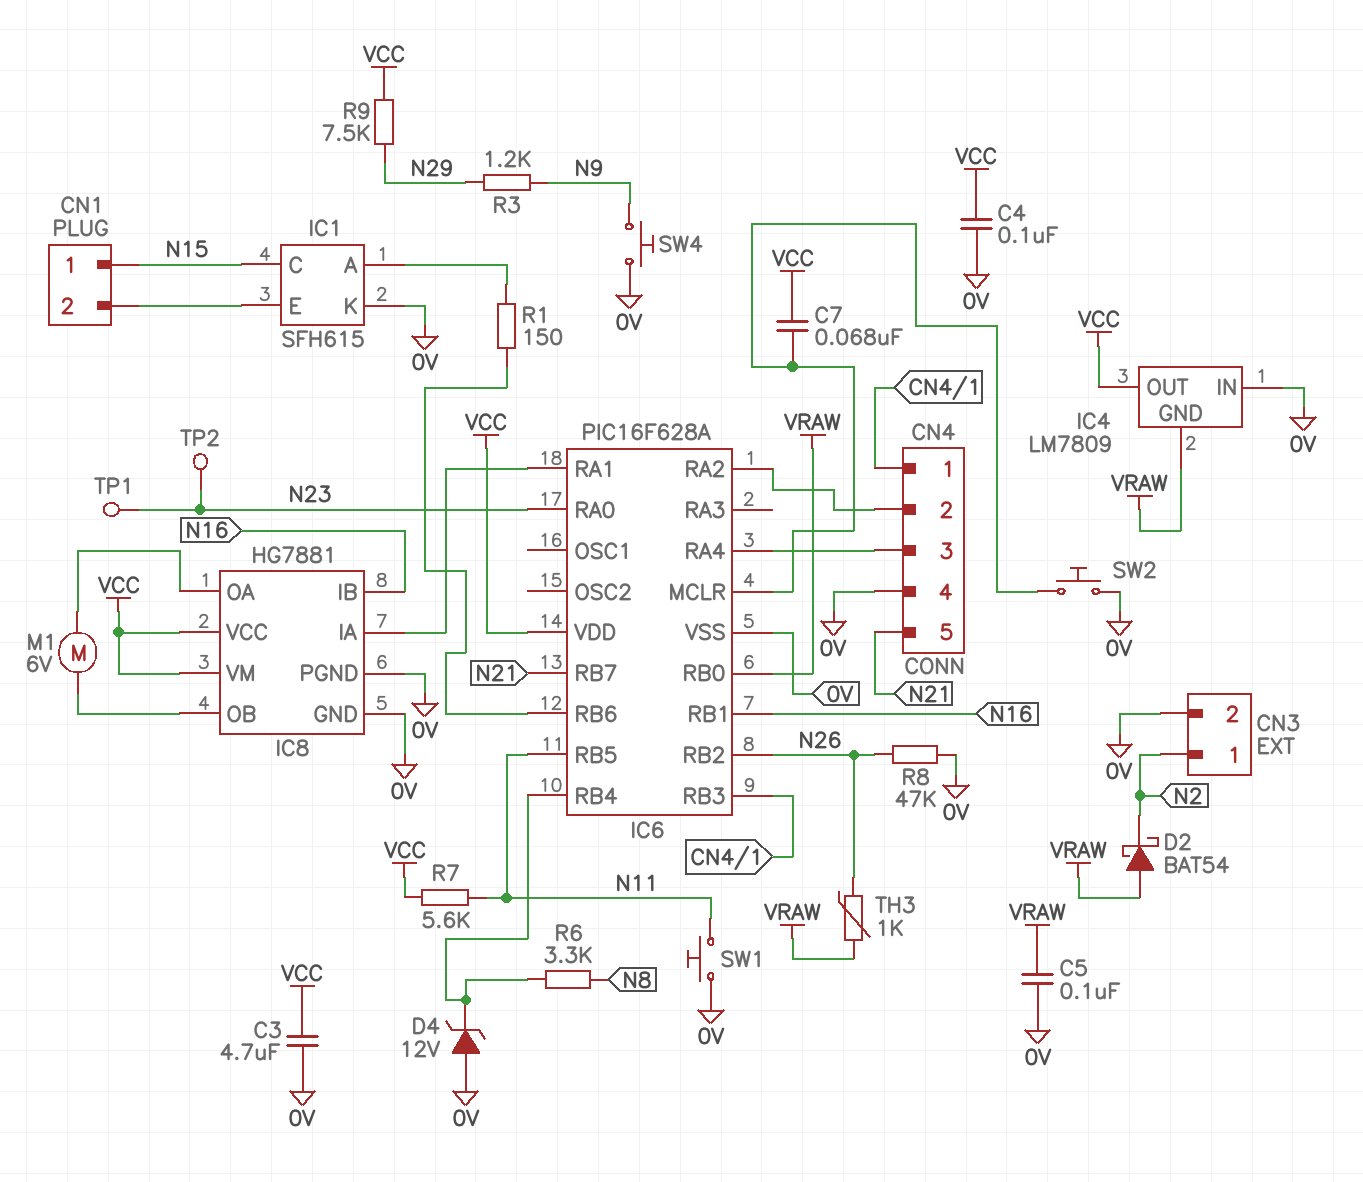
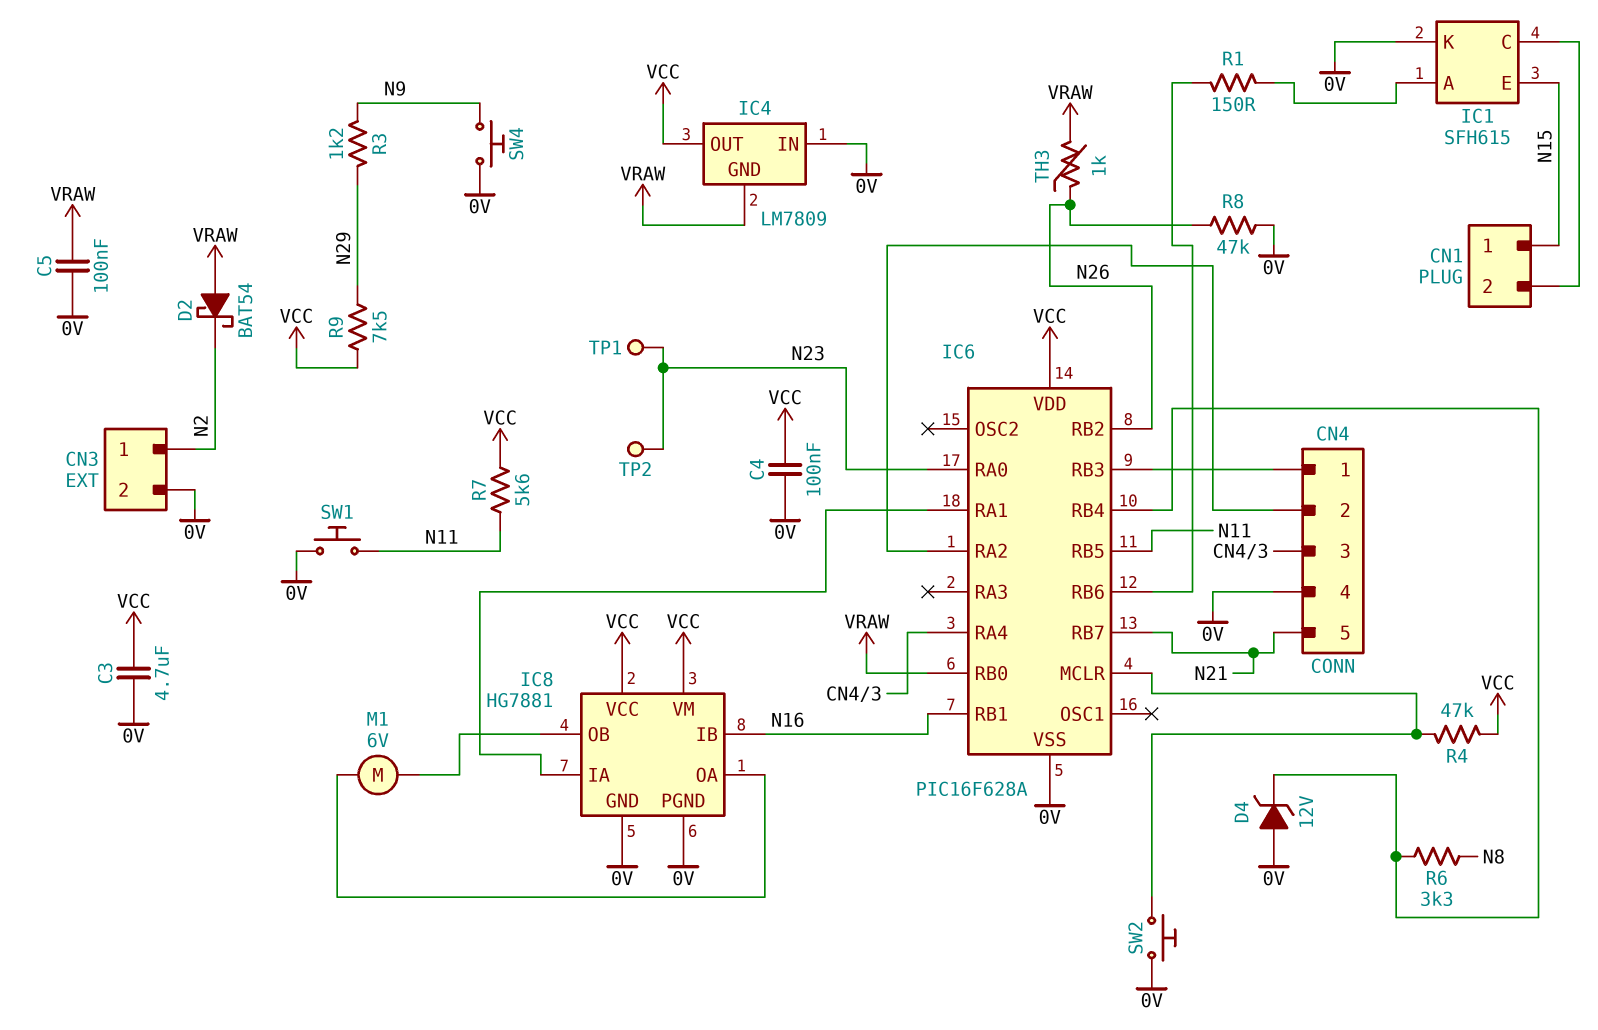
C7: 68nF (IC6/MCLR, VCC) -> none
IC1 pin C: N15 -> CN1/2
IC1 pin E: CN1/2 -> N15
R4: none -> 47k (IC6/MCLR, VCC)

